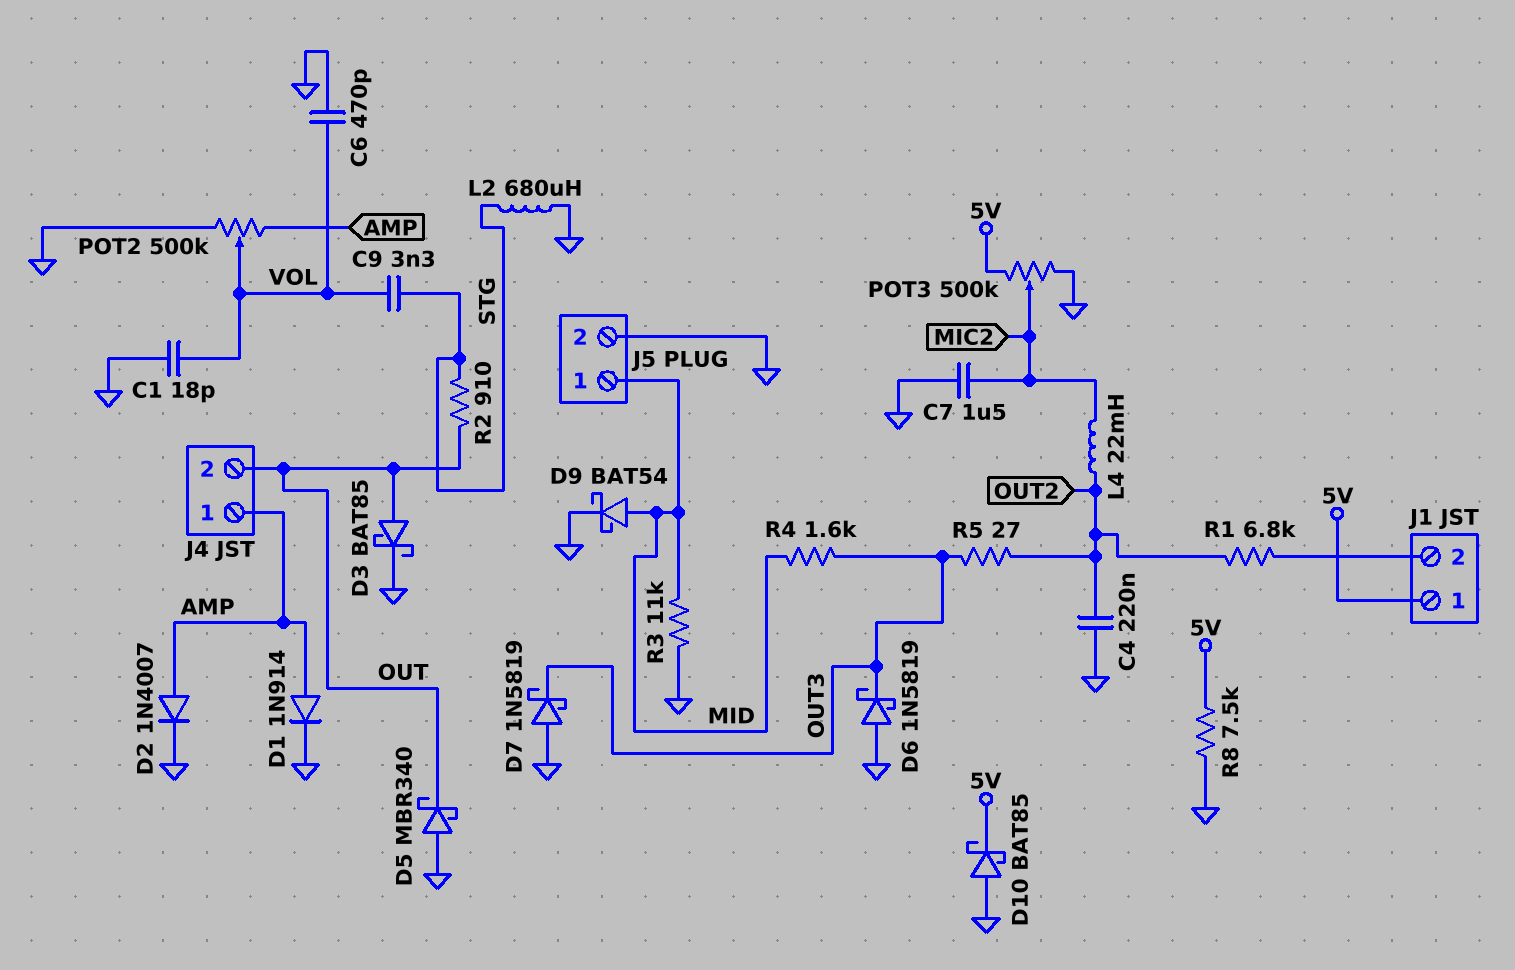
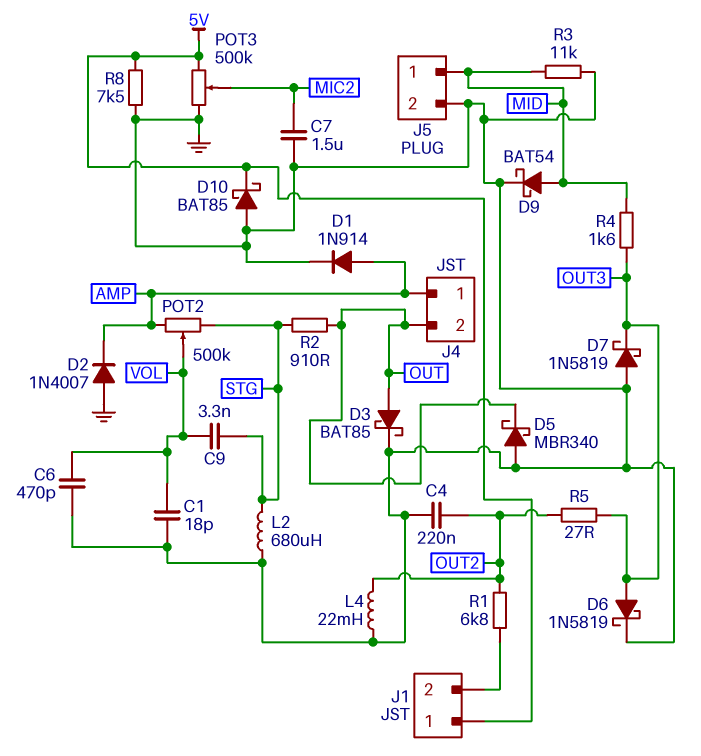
D2: diode 1N4007 (A AMP, K GND) -> diode 1N4007 (A GND, K AMP)
D6: schottky 1N5819 (A GND, K OUT3) -> schottky 1N5819 (A OUT3, K GND)
L4: 22mH (MIC2, OUT2) -> 22mH (GND, OUT2)
POT2: 500k (AMP, GND, wiper VOL) -> 500k (AMP, STG, wiper VOL)

